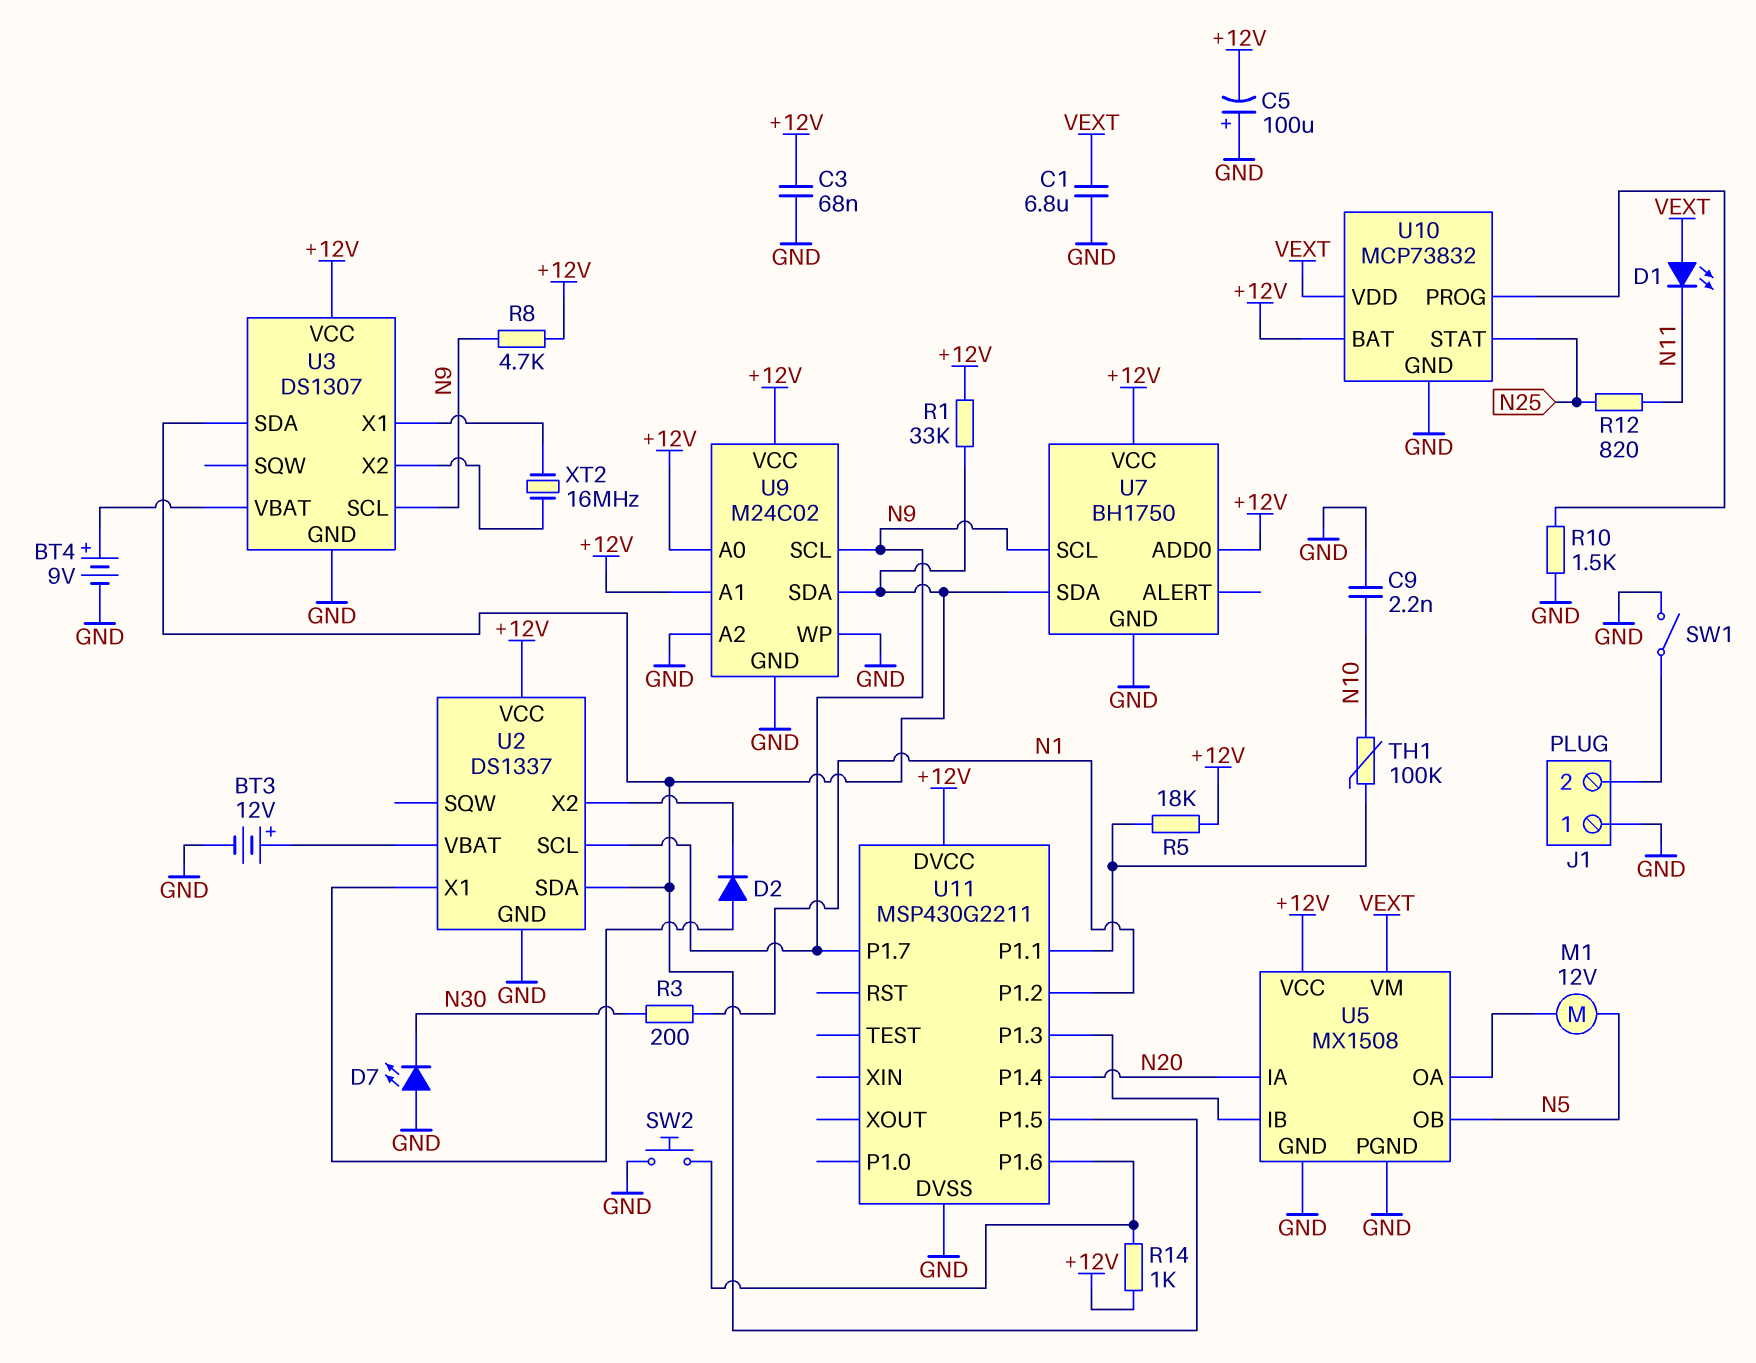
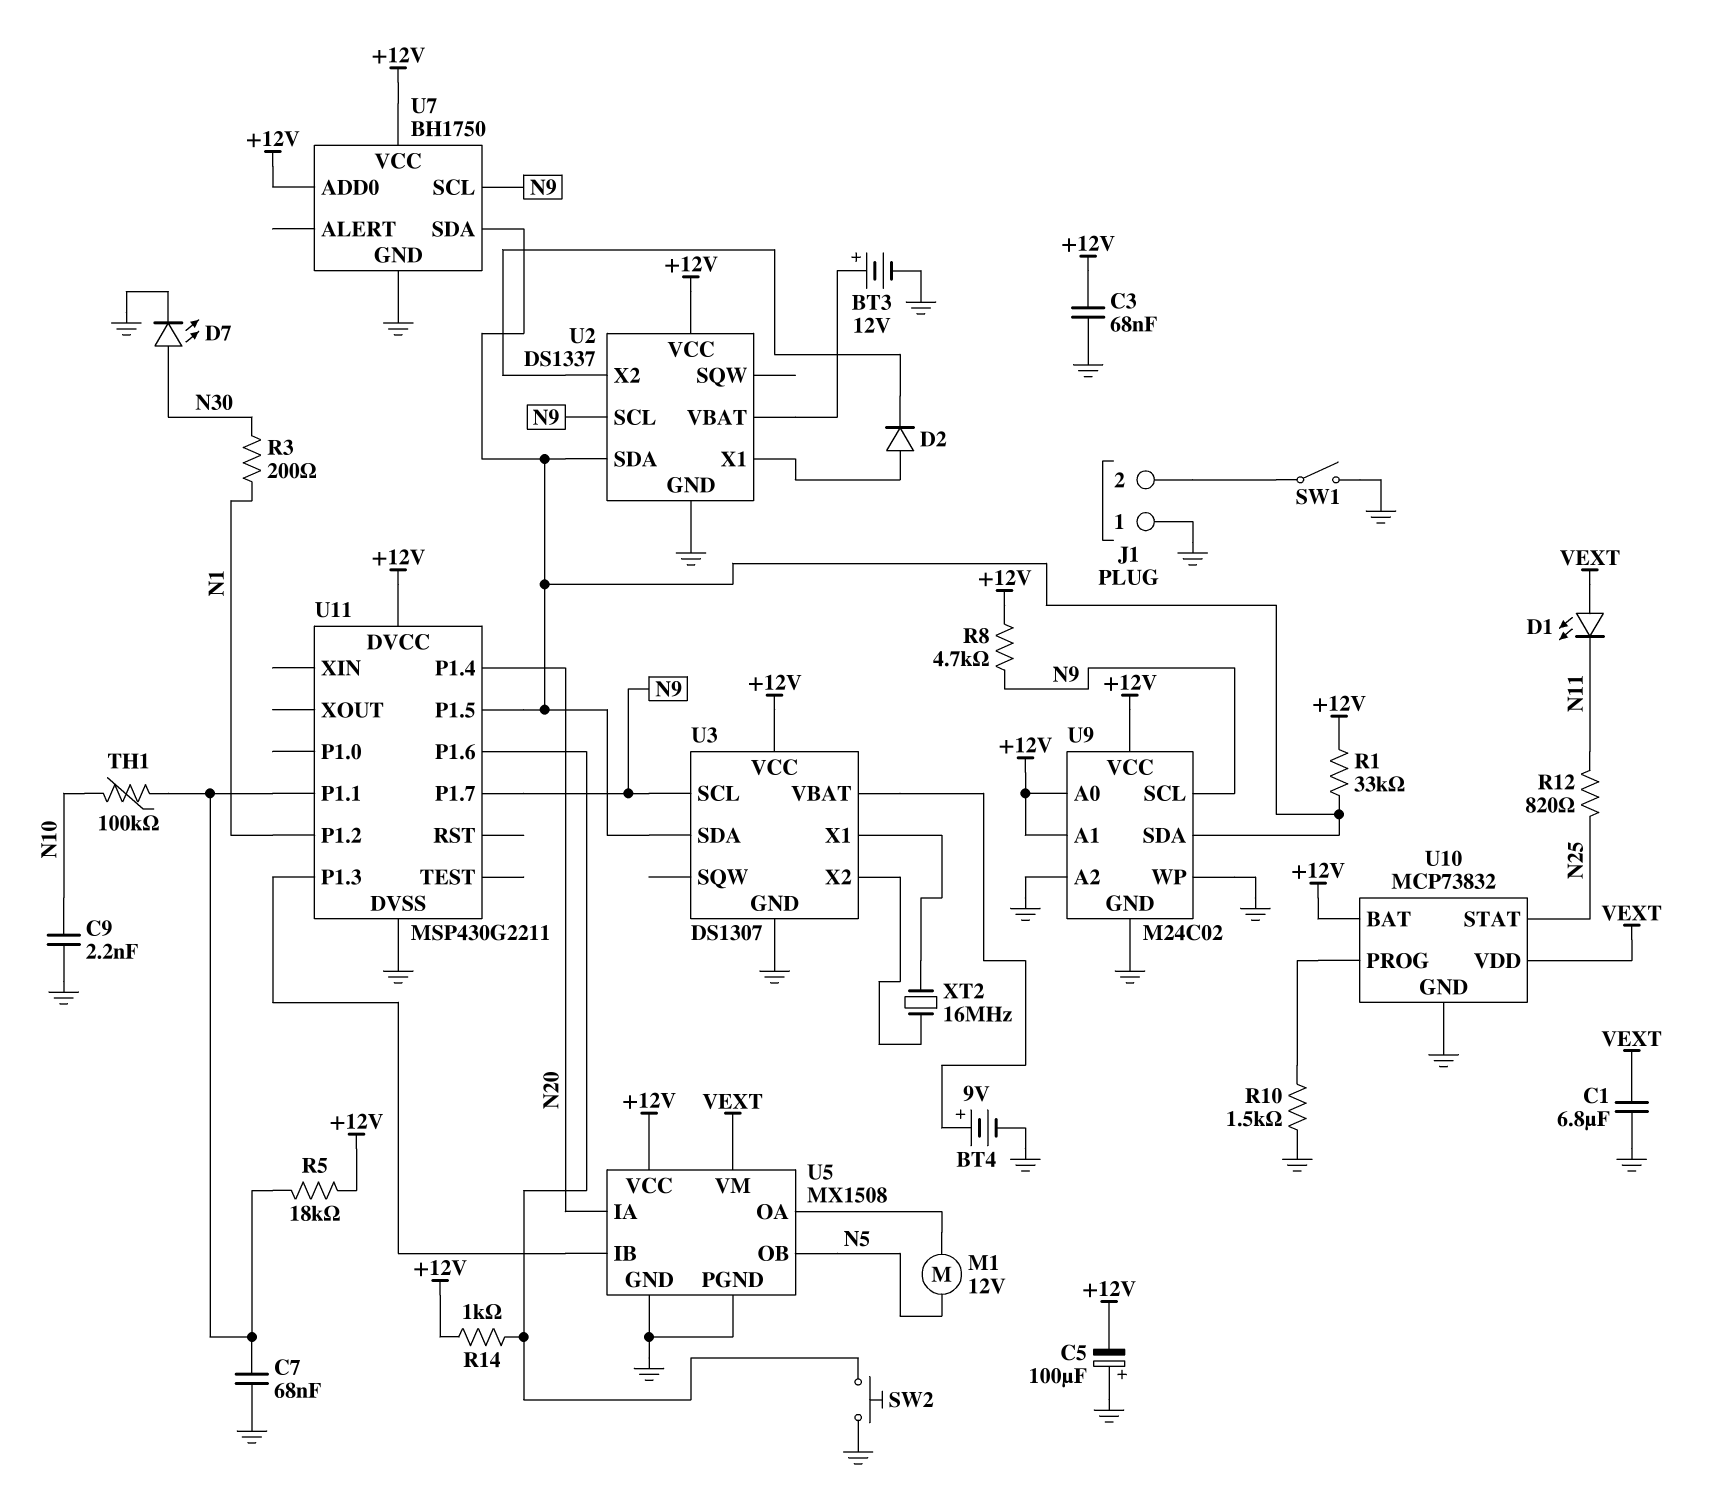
C7: none -> 68nF (GND, U11/P1.1)
D7: LED (A GND, K N30) -> LED (A N30, K GND)

